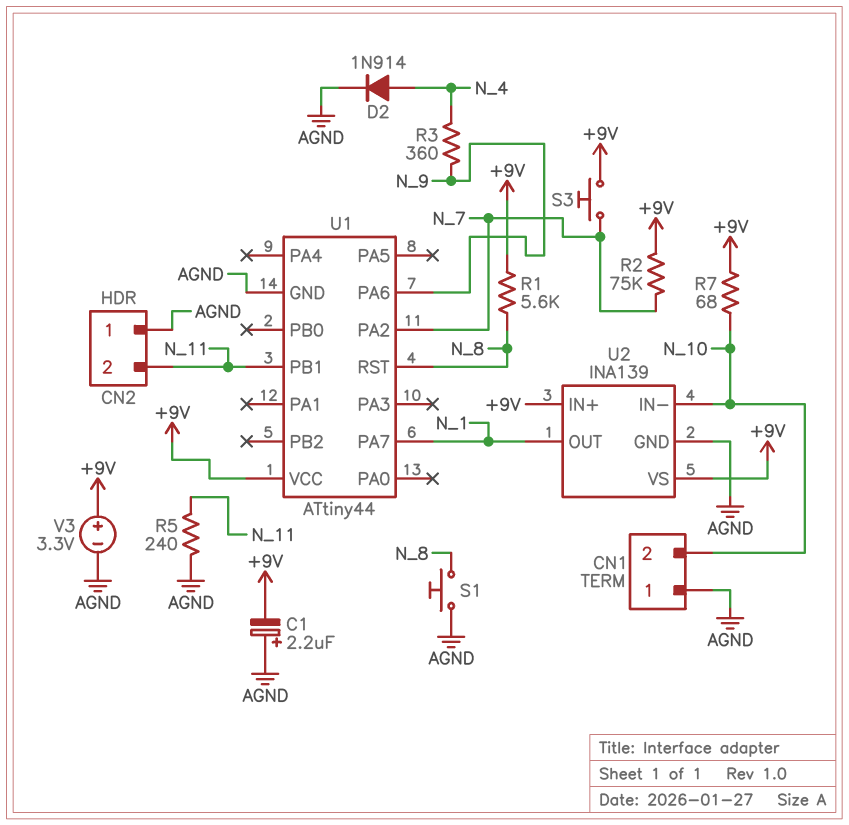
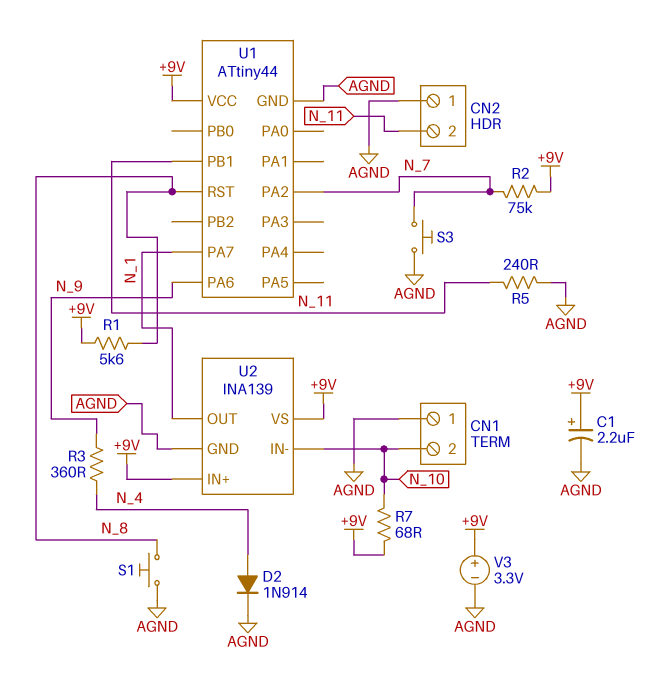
C1: 2.2uF (plus AGND, minus +9V) -> 2.2uF (plus +9V, minus AGND)
S3: button (+9V, N_7) -> button (AGND, N_7)

